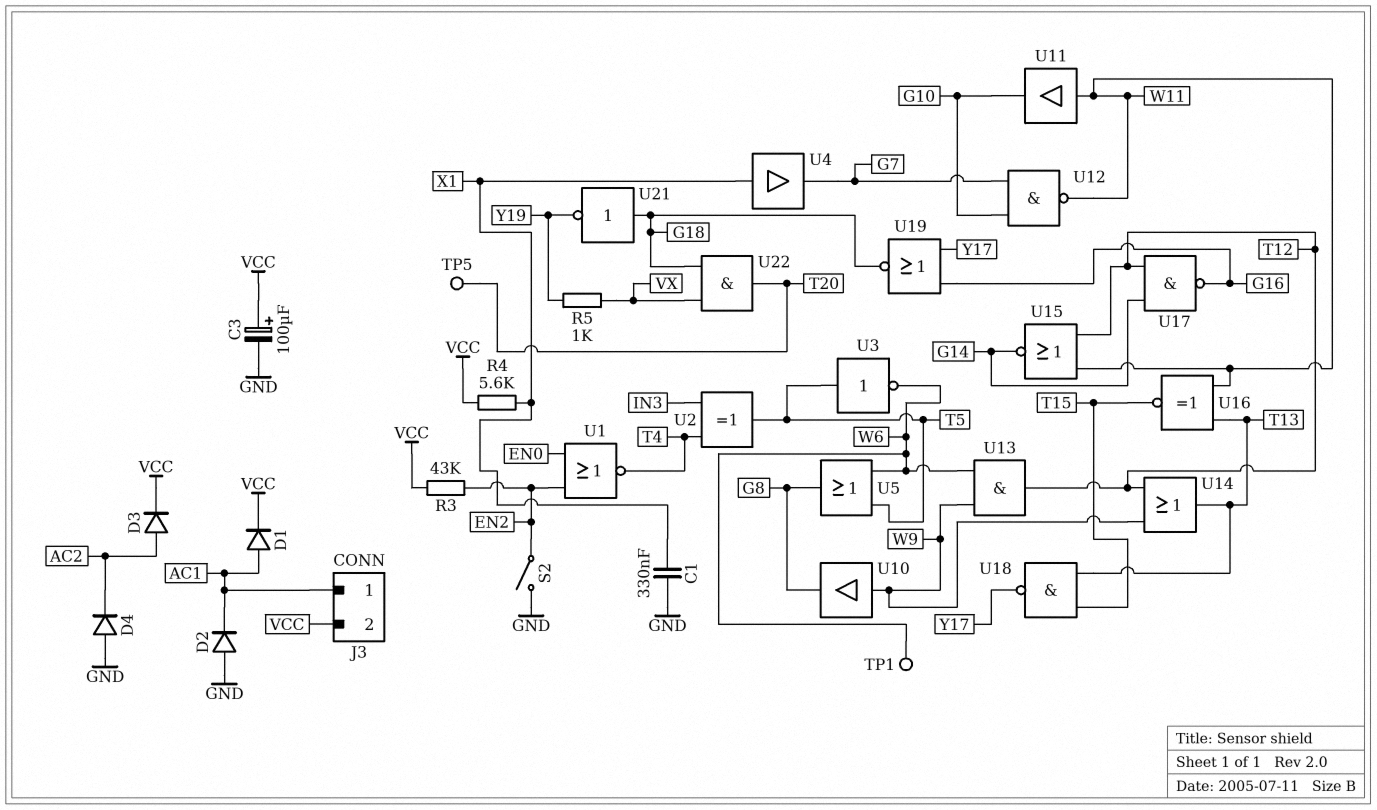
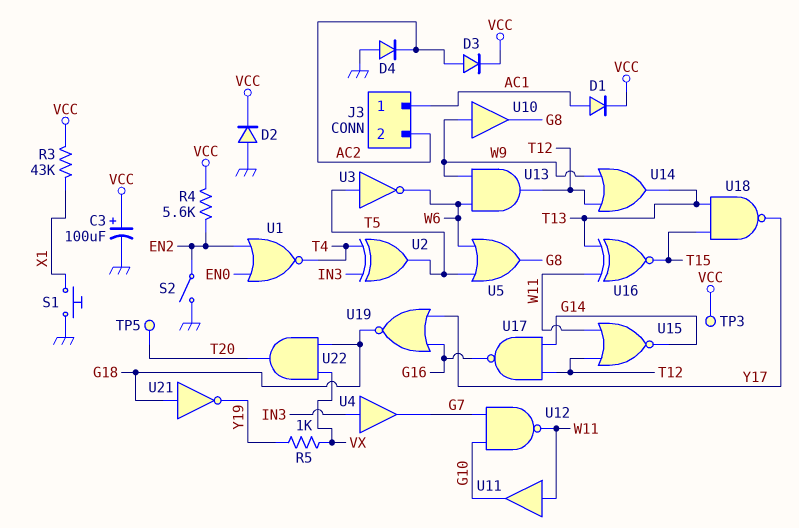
C1: 330nF (GND, X1) -> none
D2: diode (A GND, K AC1) -> diode (A GND, K VCC)
J3 pin 2: VCC -> AC2
R3: 43k (EN2, VCC) -> 43k (VCC, X1)
R4: 5.6k (VCC, X1) -> 5.6k (EN2, VCC)
S1: none -> button (GND, X1)
TP1: test point (W6) -> none
TP3: none -> test point (VCC)
U4: buffer (in X1, out G7) -> buffer (in IN3, out G7)

